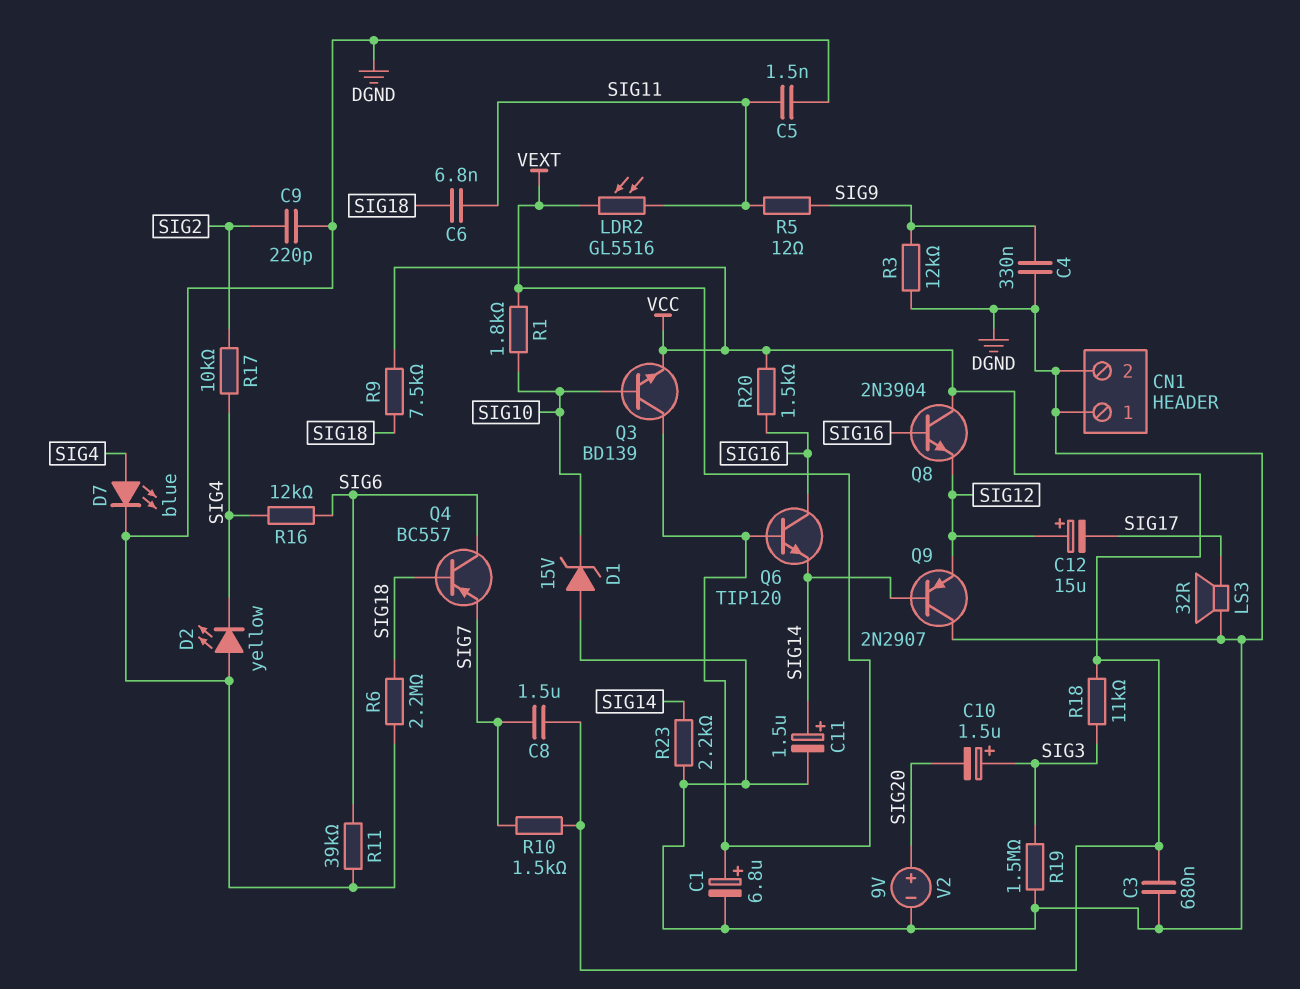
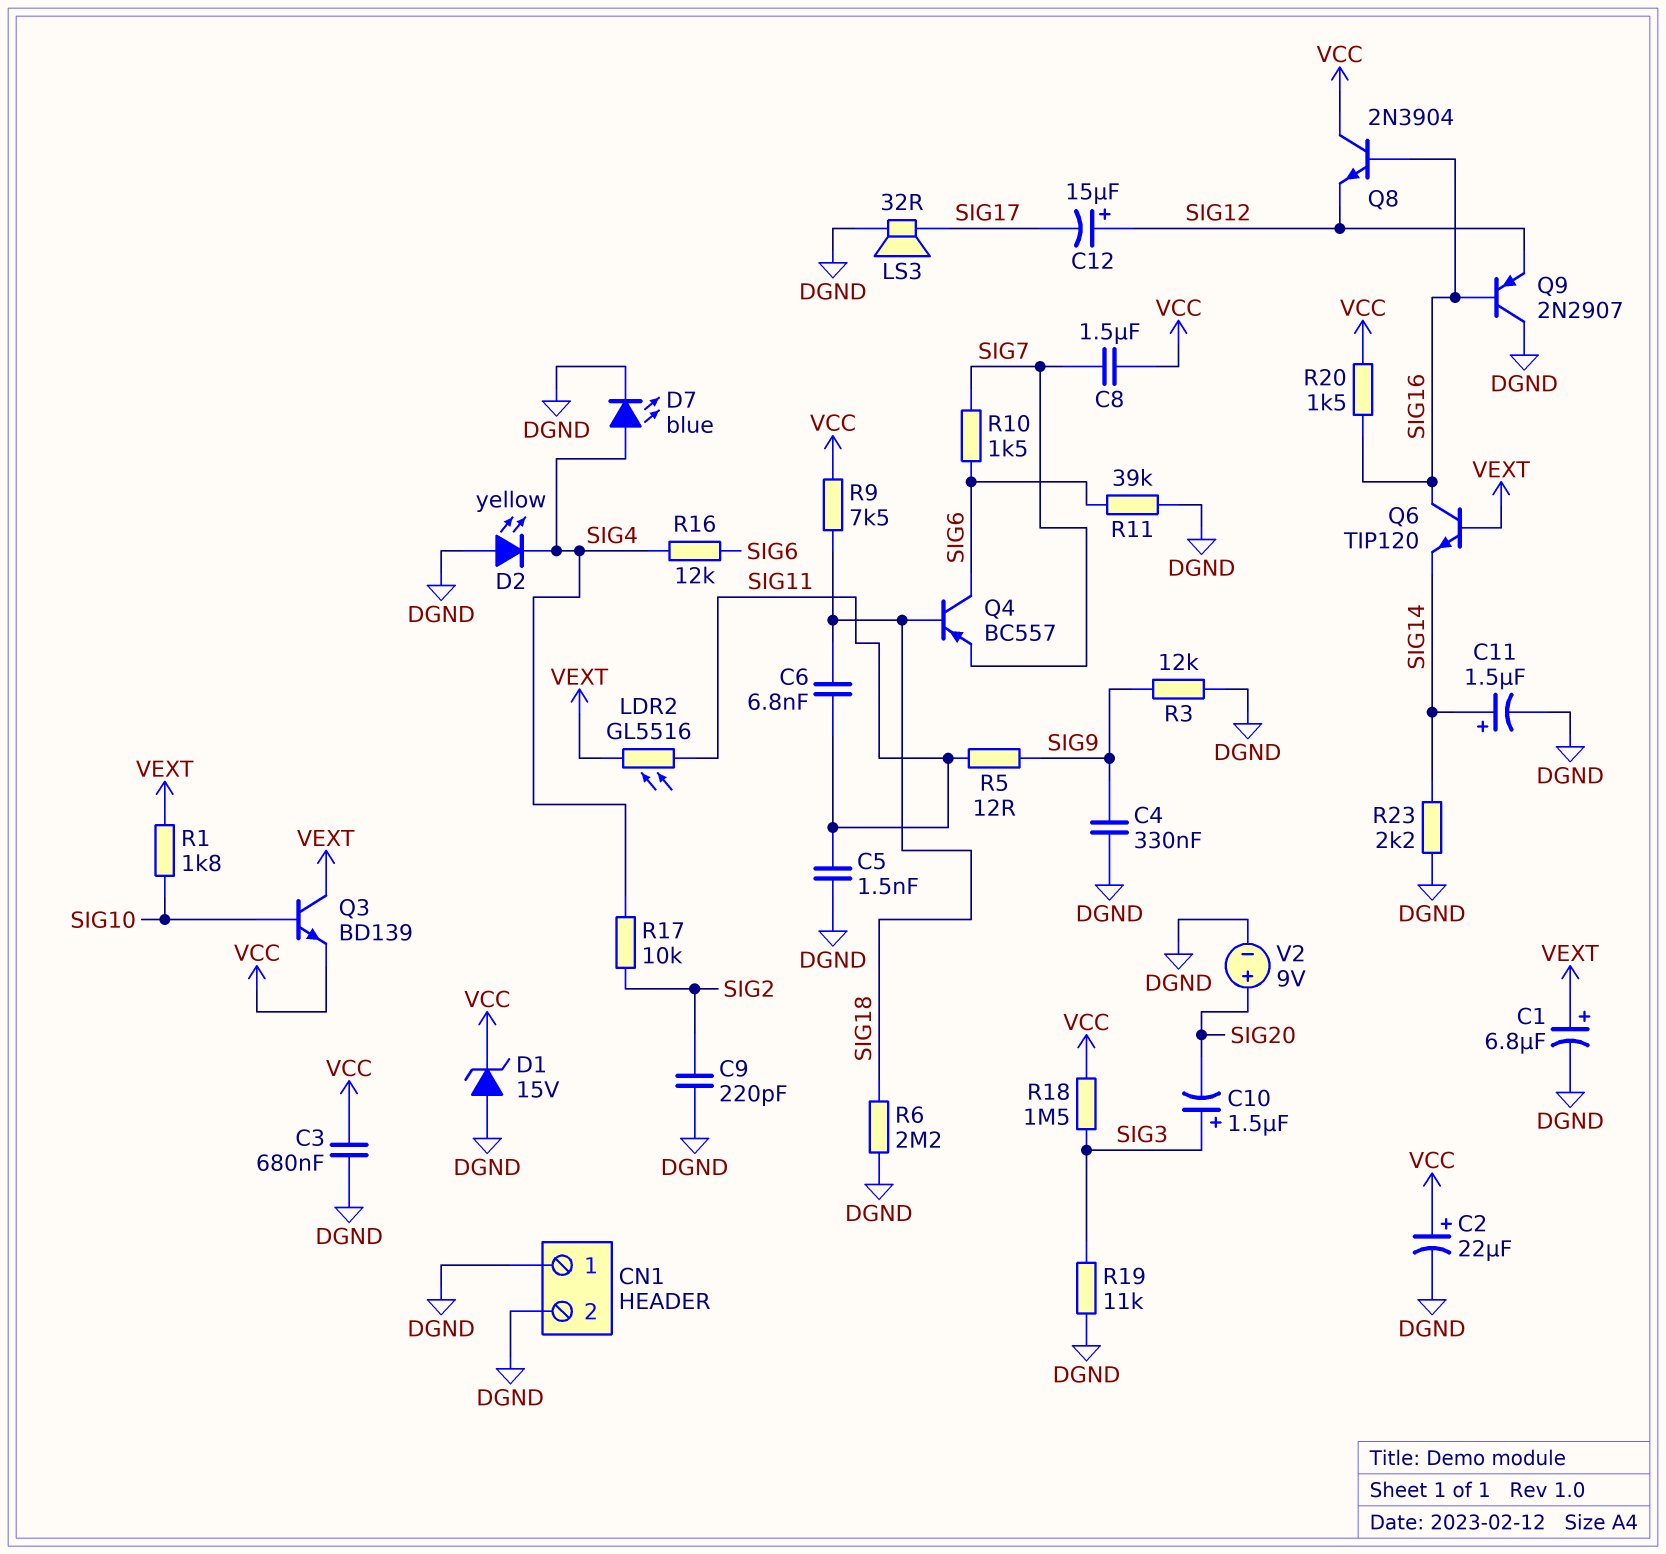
C2: none -> 22uF (plus VCC, minus DGND)
D1: zener 15V (A DGND, K SIG10) -> zener 15V (A DGND, K VCC)
Q9: PNP 2N2907 (B SIG14, C DGND, E SIG12) -> PNP 2N2907 (B SIG16, C DGND, E SIG12)
R10: 1.5k (SIG7, VCC) -> 1.5k (SIG6, SIG7)
R18: 11k (SIG3, VCC) -> 1.5M (SIG3, VCC)
R19: 1.5M (DGND, SIG3) -> 11k (DGND, SIG3)

